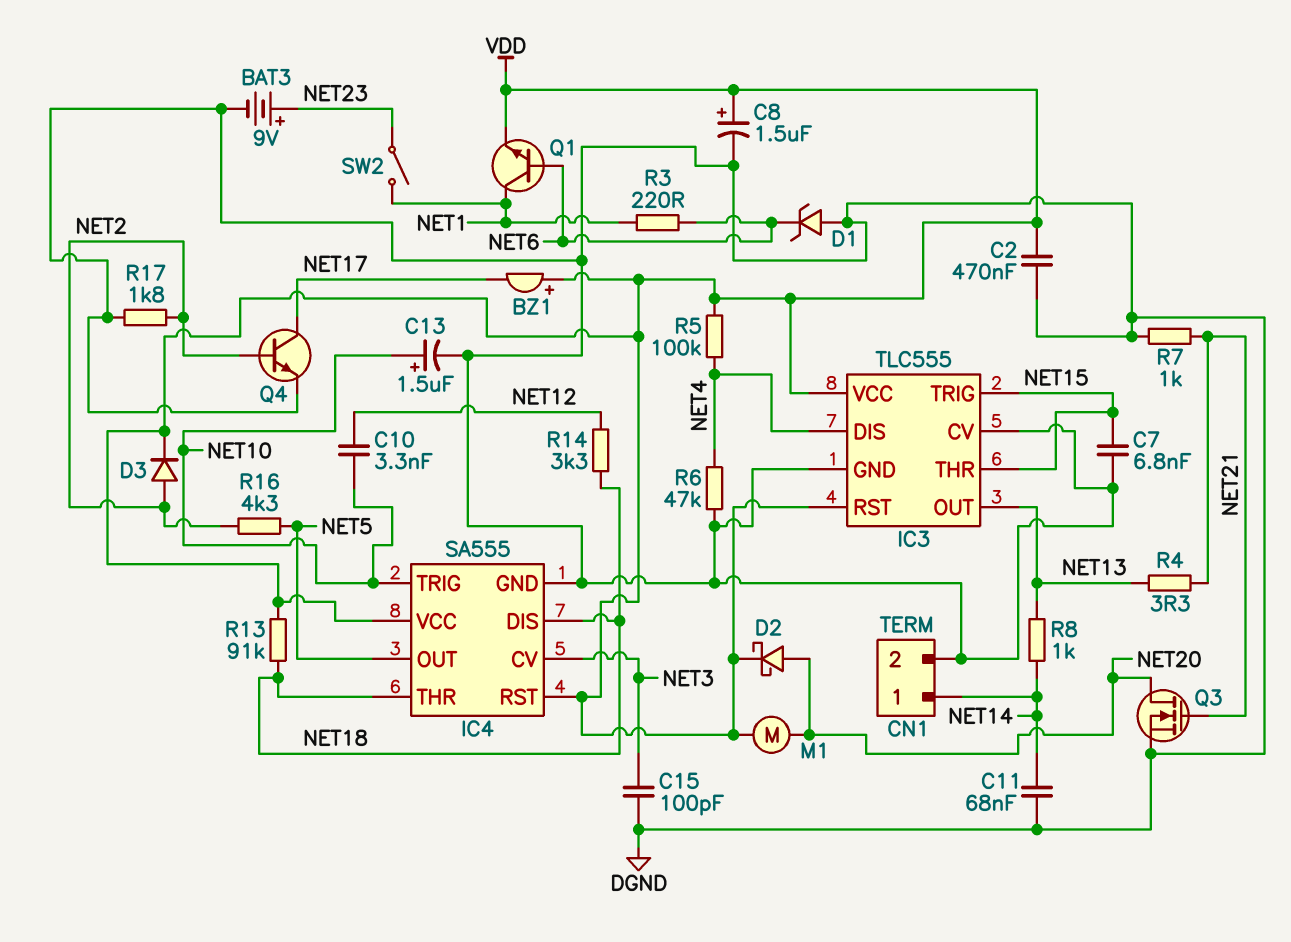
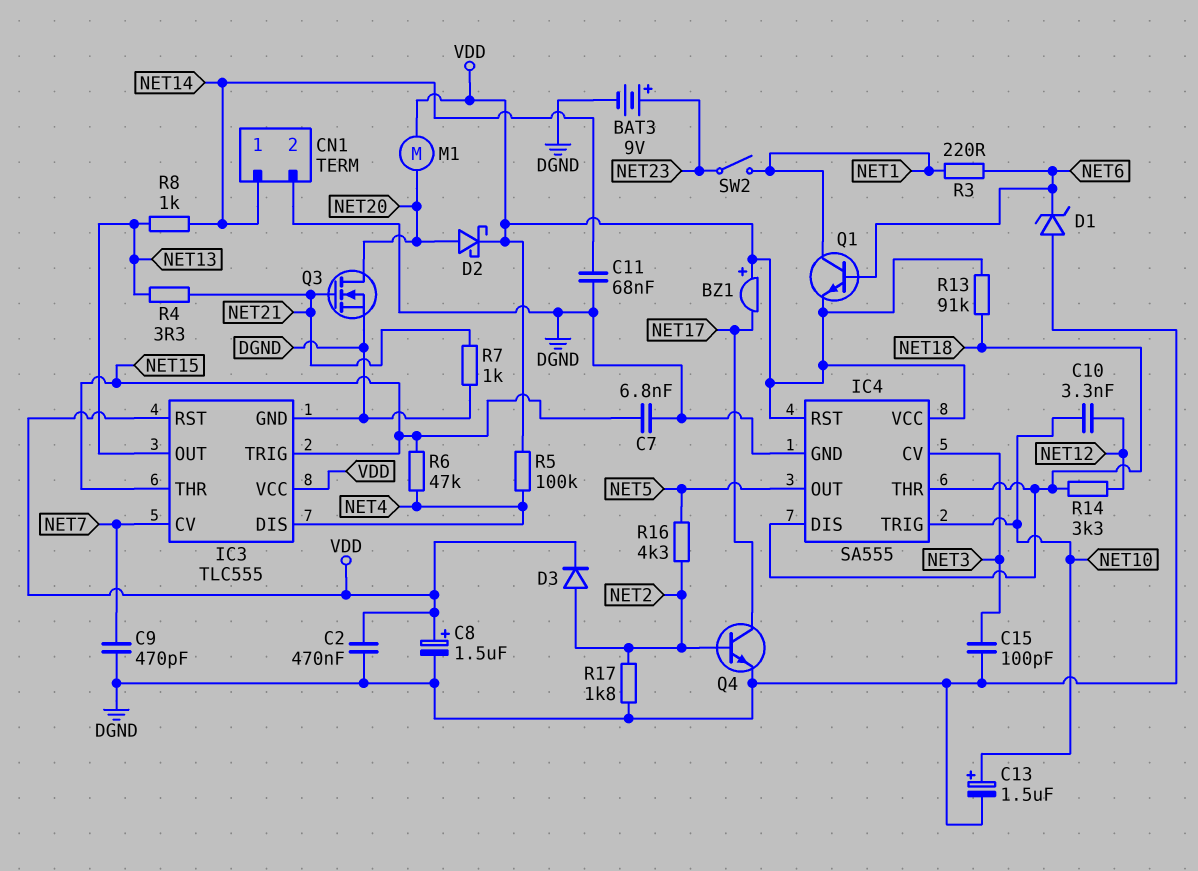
C9: none -> 470pF (DGND, NET7)
IC3 pin CV: DGND -> NET7
R6: 47k (DGND, NET4) -> 47k (NET4, NET15)

